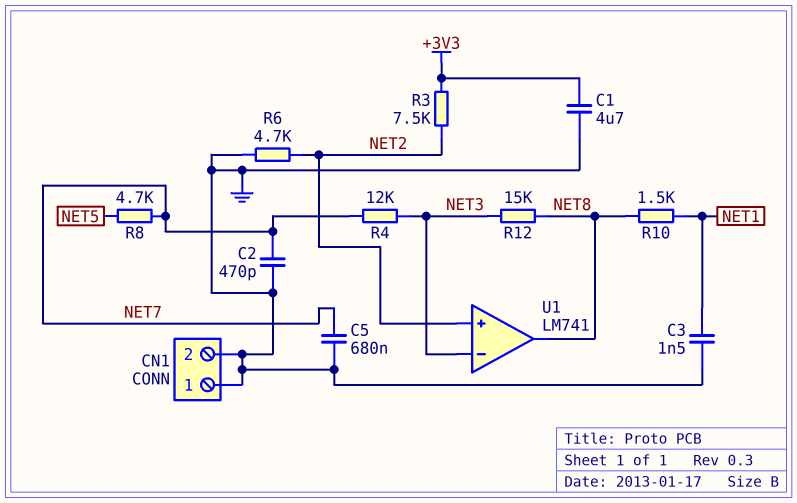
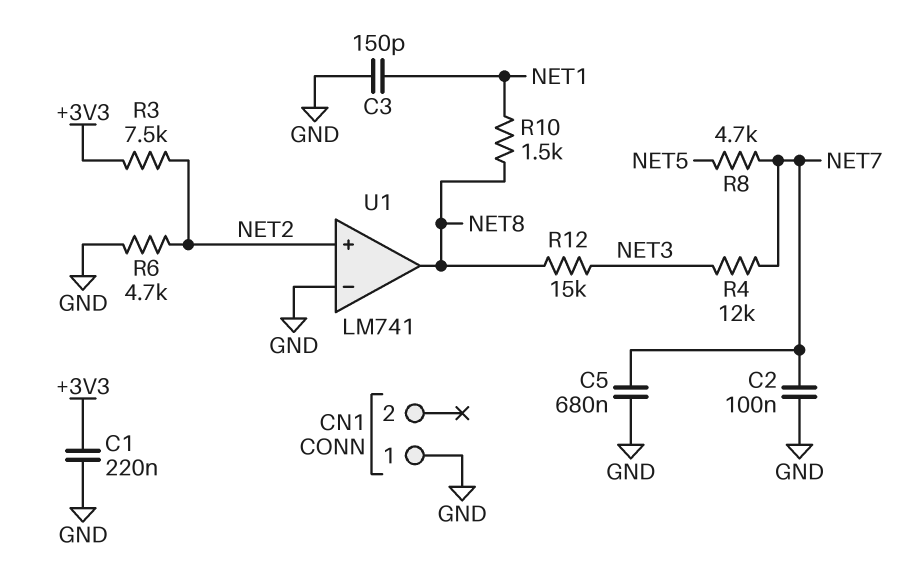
C1: 4.7uF (+3V3, GND) -> 220nF (+3V3, GND)
C2: 470pF (GND, NET7) -> 100nF (GND, NET7)
C3: 1.5nF (GND, NET1) -> 150pF (GND, NET1)
CN1 pin 2: GND -> none
U1 pin in-: NET3 -> GND

